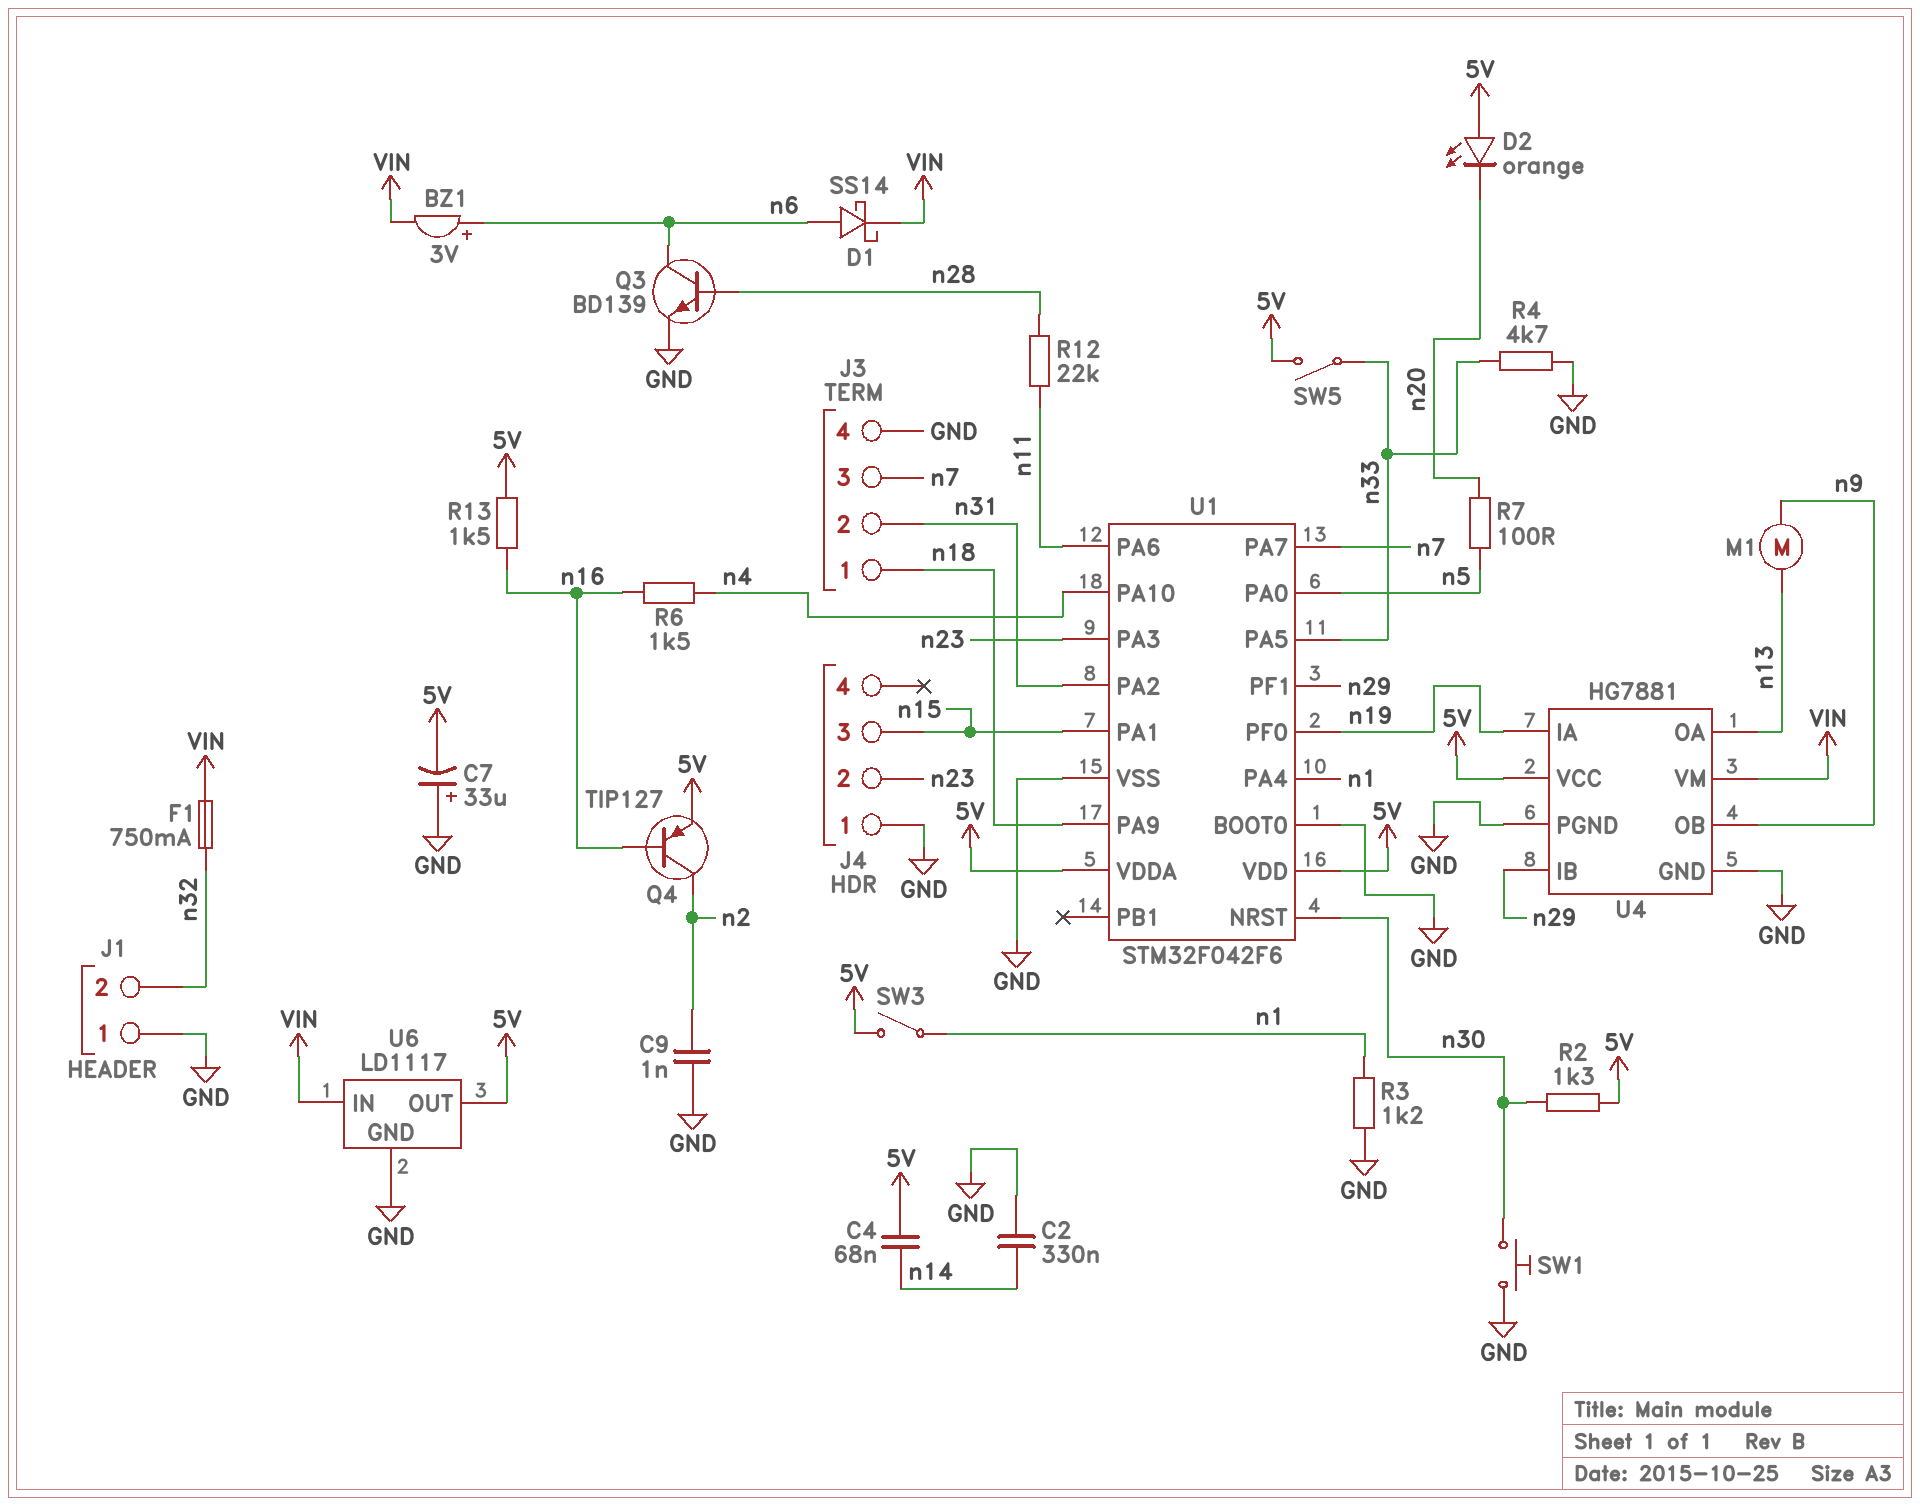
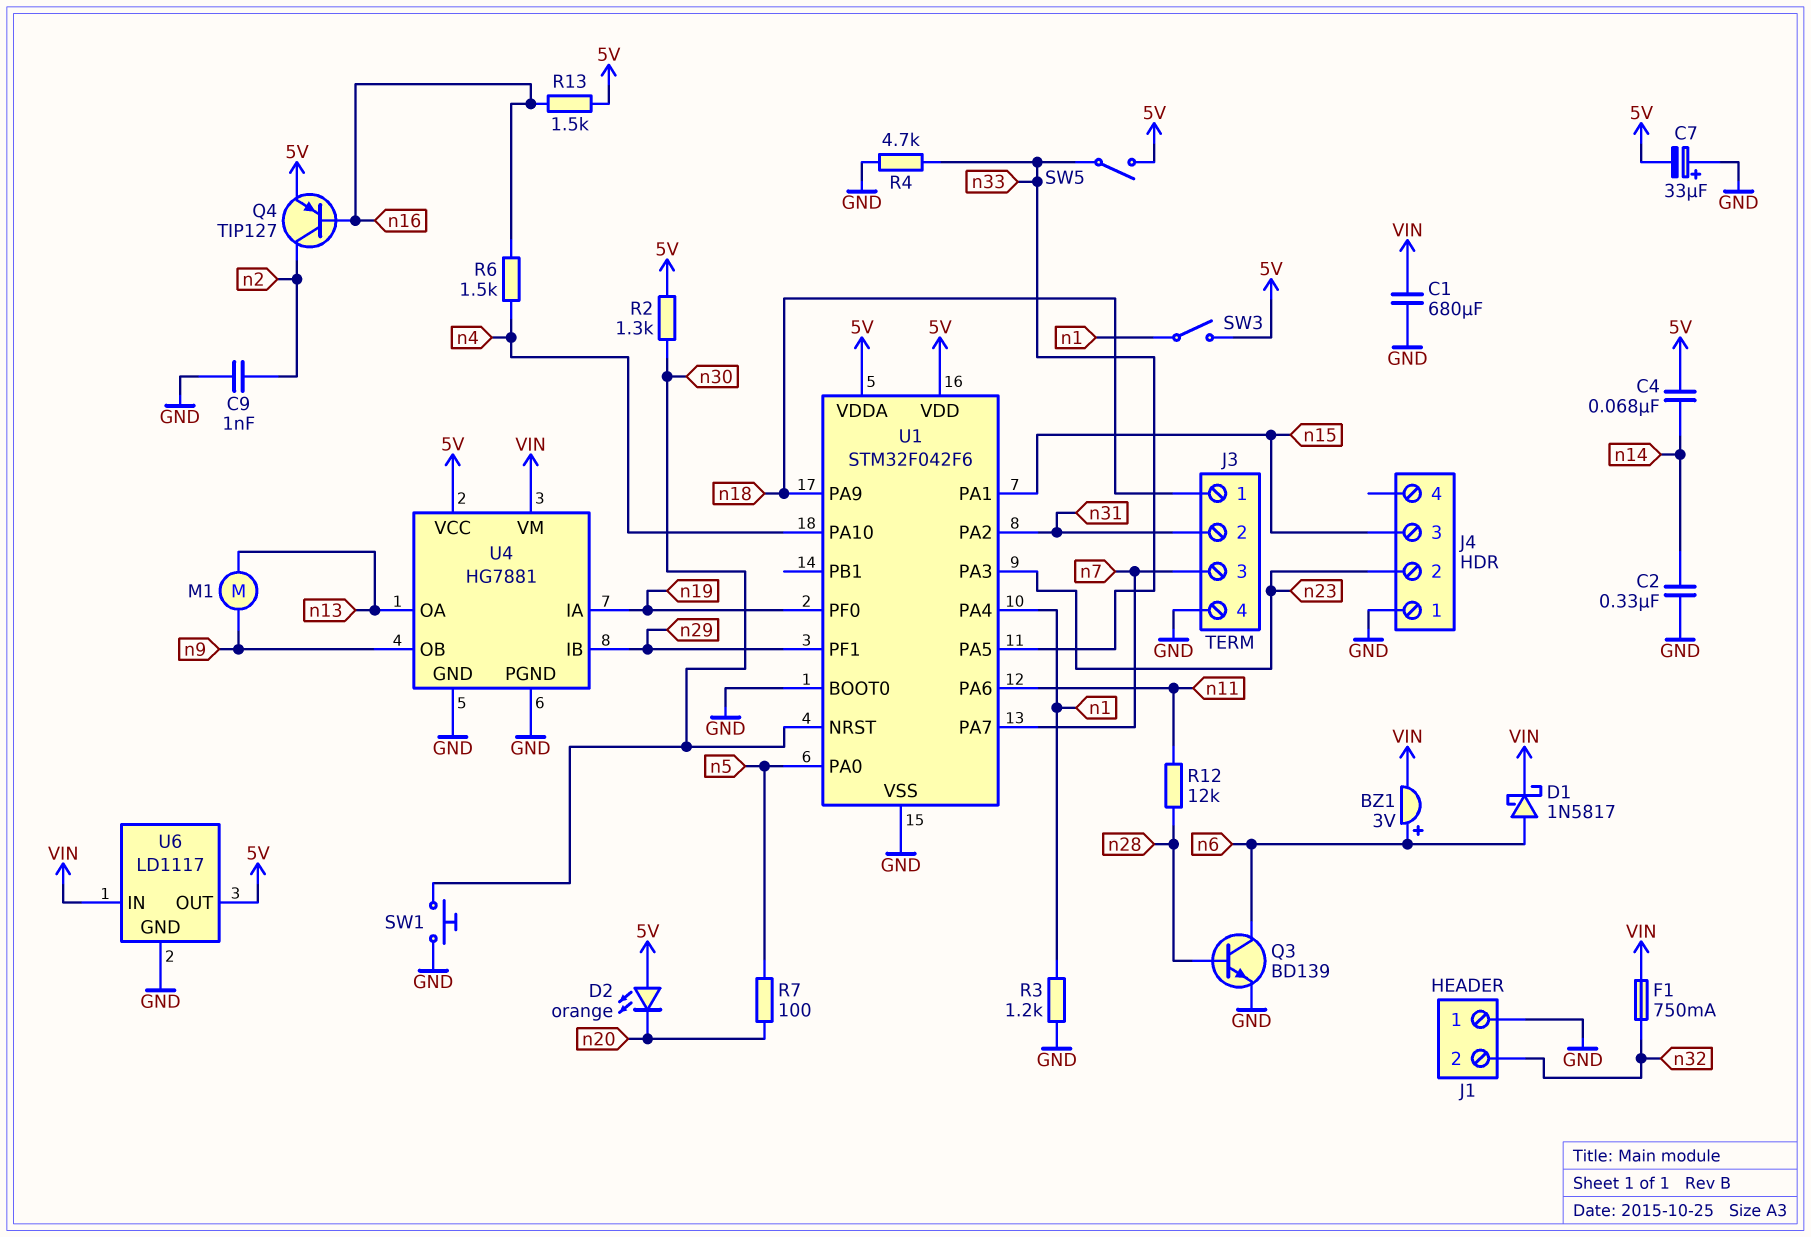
C1: none -> 680uF (GND, VIN)
D1: schottky SS14 (A n6, K VIN) -> schottky 1N5817 (A n6, K VIN)
R12: 22k (n11, n28) -> 12k (n11, n28)

